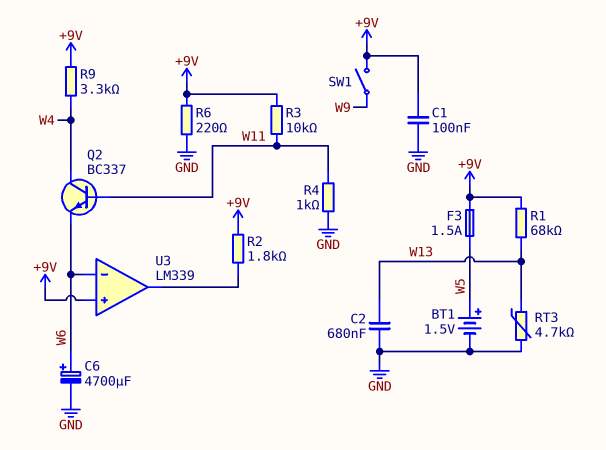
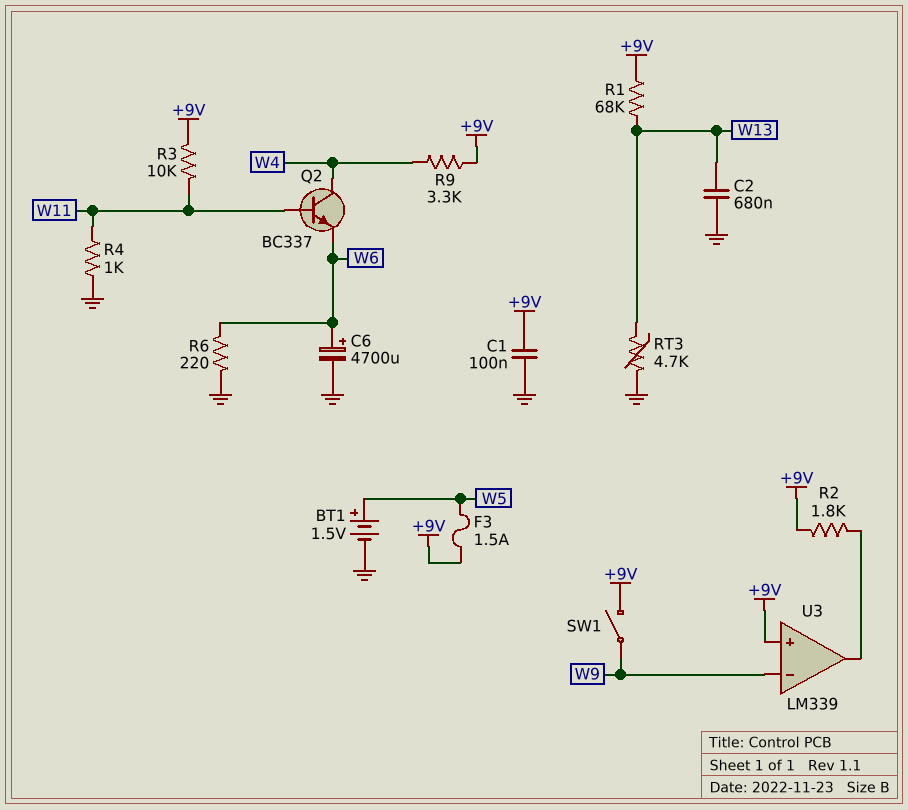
R6: 220 (+9V, GND) -> 220 (GND, W6)
U3 pin in-: W6 -> W9

